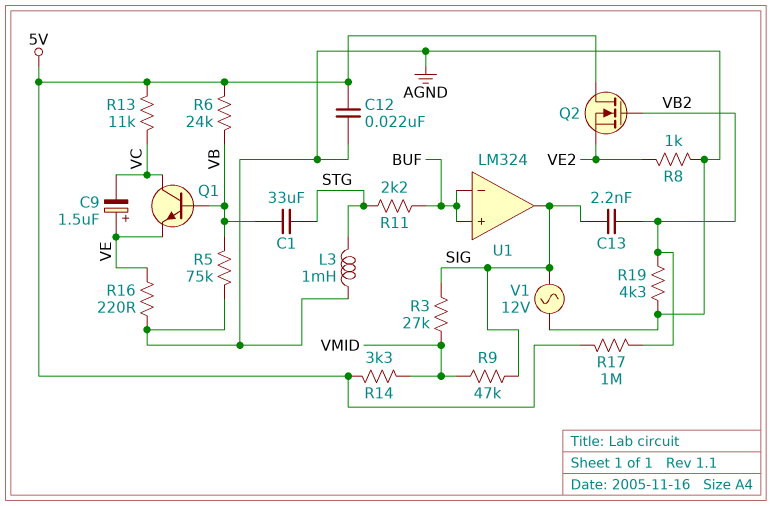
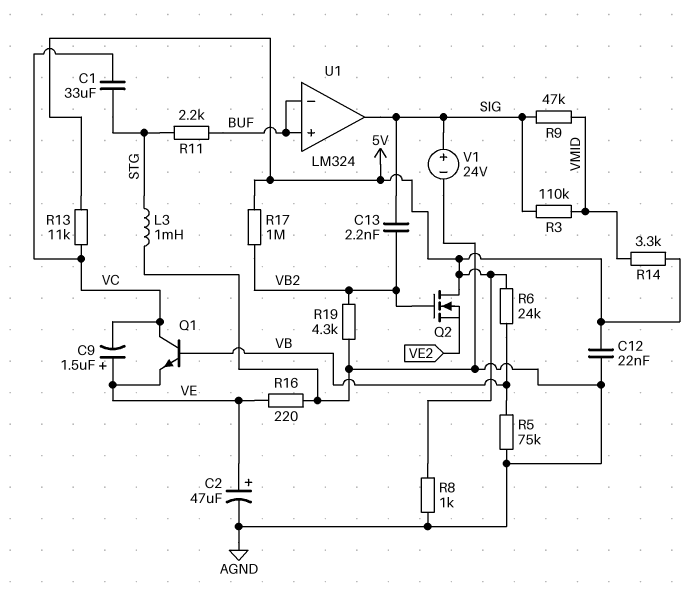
C1: 33uF (STG, VB) -> 33uF (STG, VC)
C2: none -> 47uF (plus VE, minus AGND)
R3: 27k (SIG, VMID) -> 110k (SIG, VMID)
R8: 1k (AGND, VE2) -> 1k (5V, AGND)
V1: AC 12V (AGND, SIG) -> 24V (plus SIG, minus AGND)

